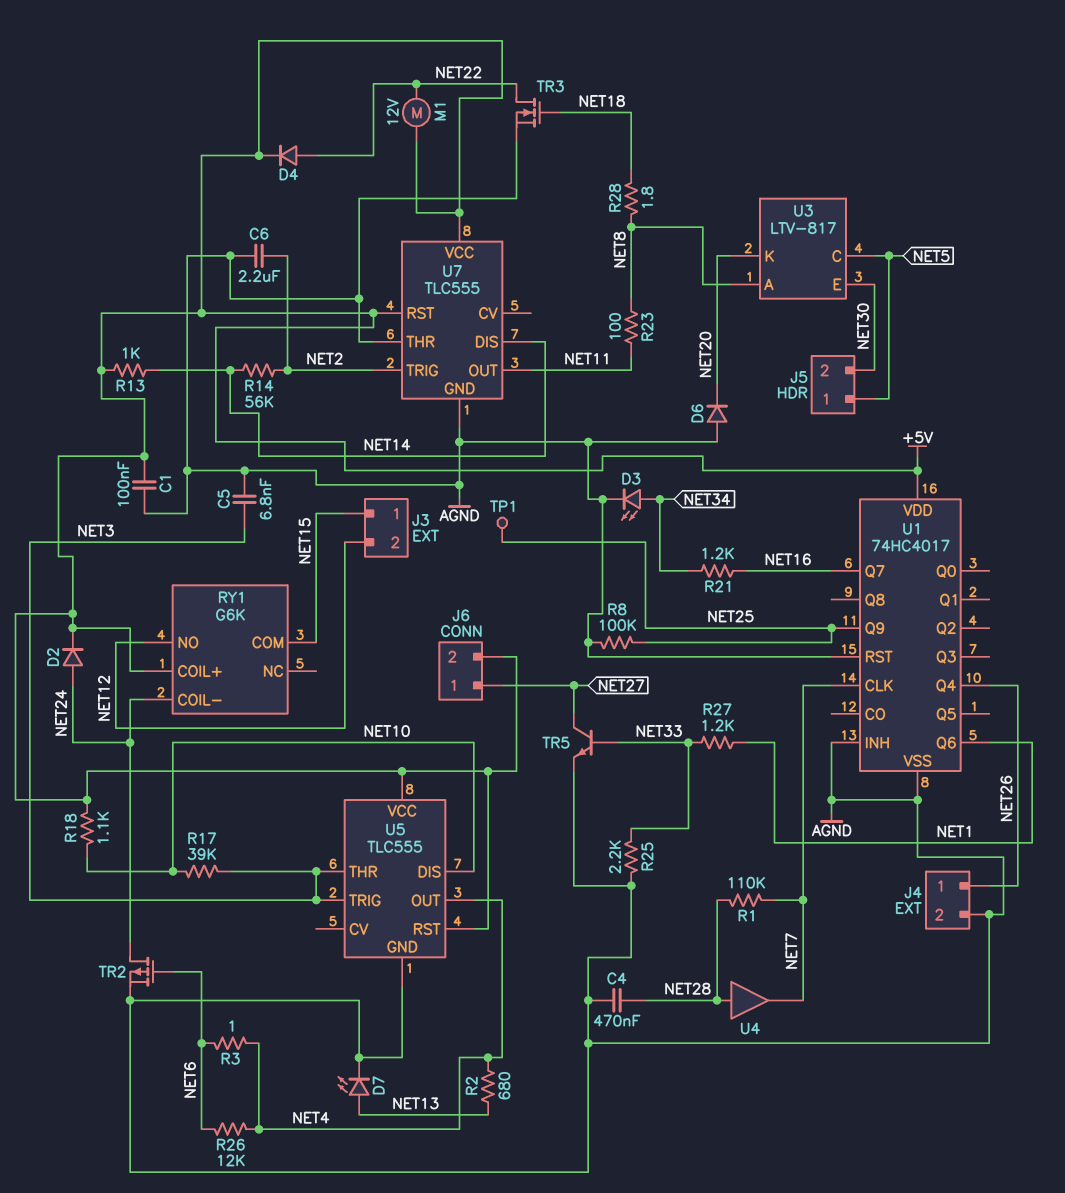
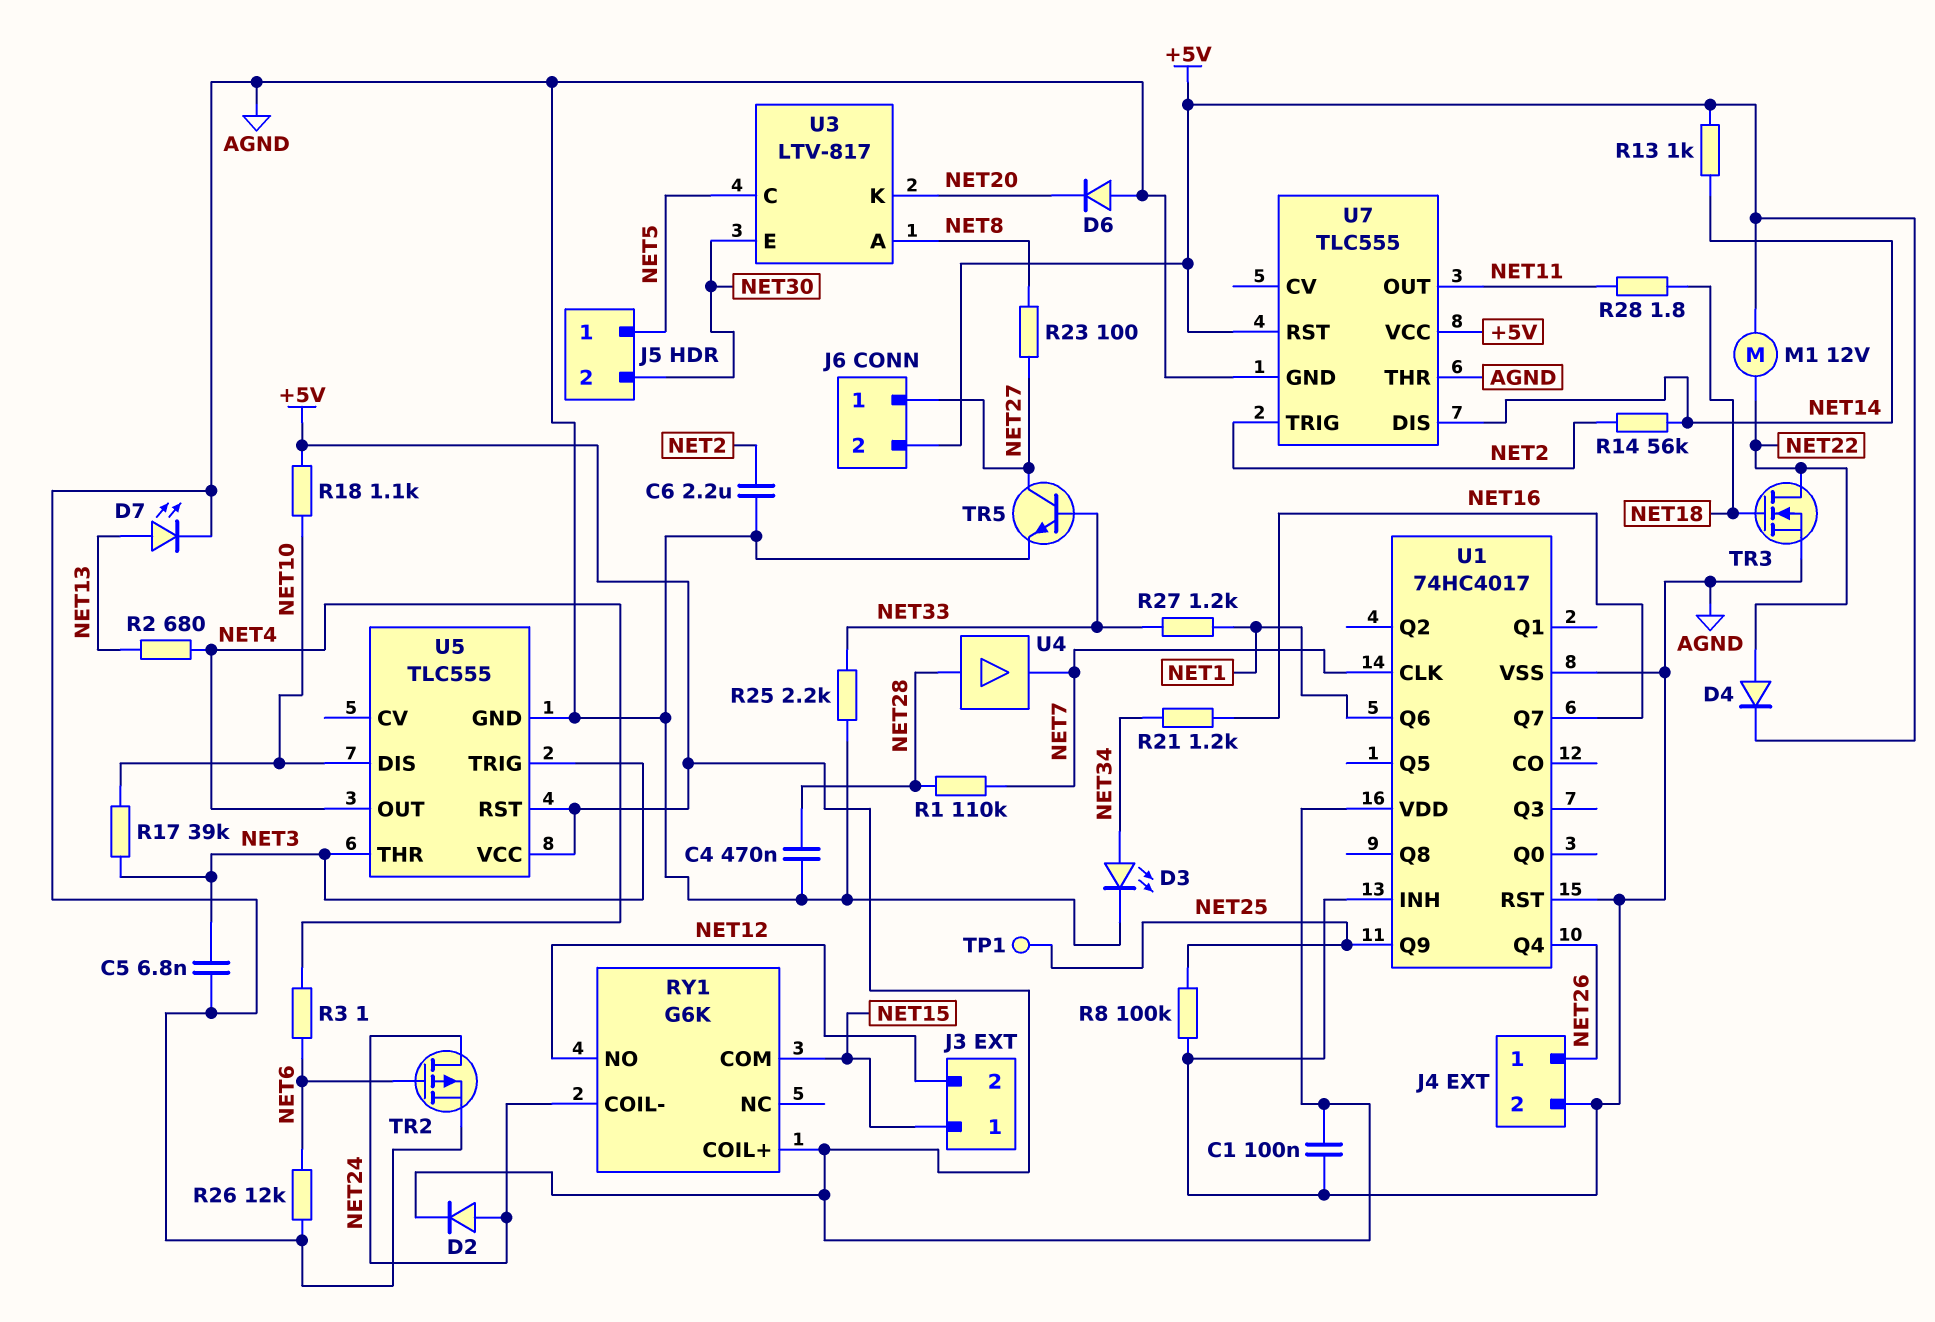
R23: 100 (NET8, NET11) -> 100 (NET8, NET27)
R26: 12k (NET4, NET6) -> 12k (AGND, NET6)
R28: 1.8 (NET8, NET18) -> 1.8 (NET11, NET18)

